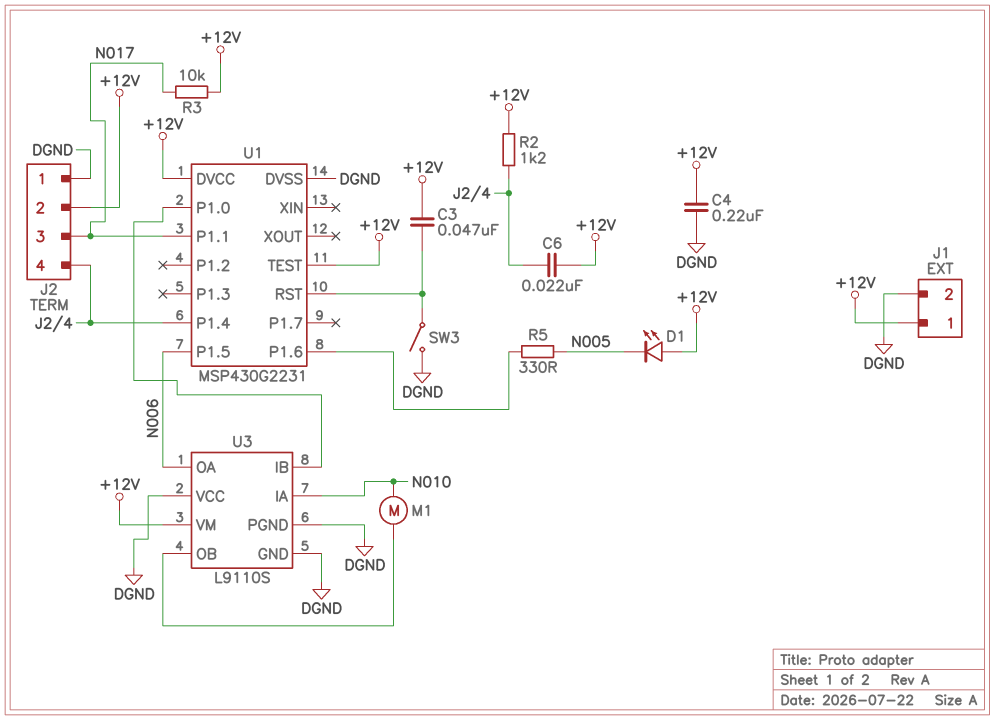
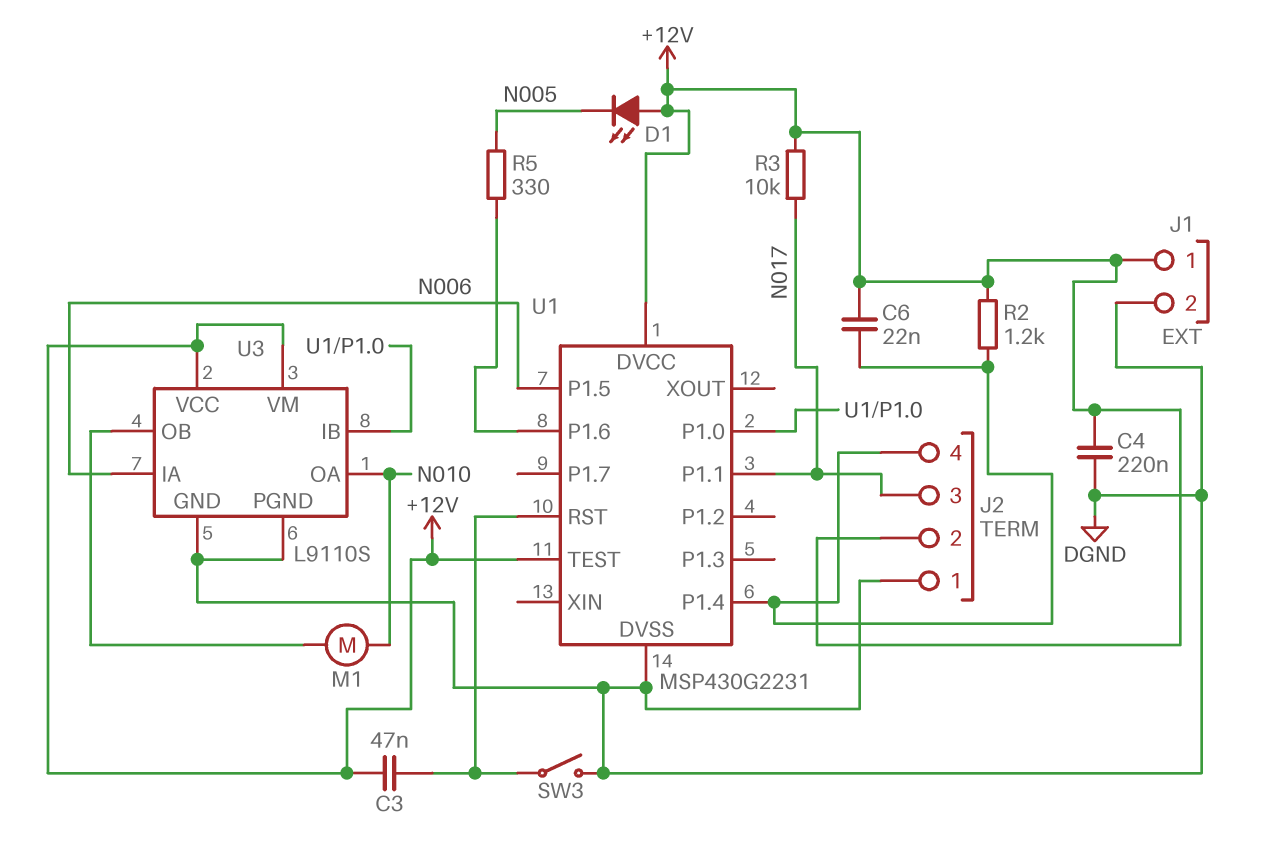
U3 pin IA: N010 -> N006
U3 pin OA: N006 -> N010
U3 pin VCC: DGND -> +12V

